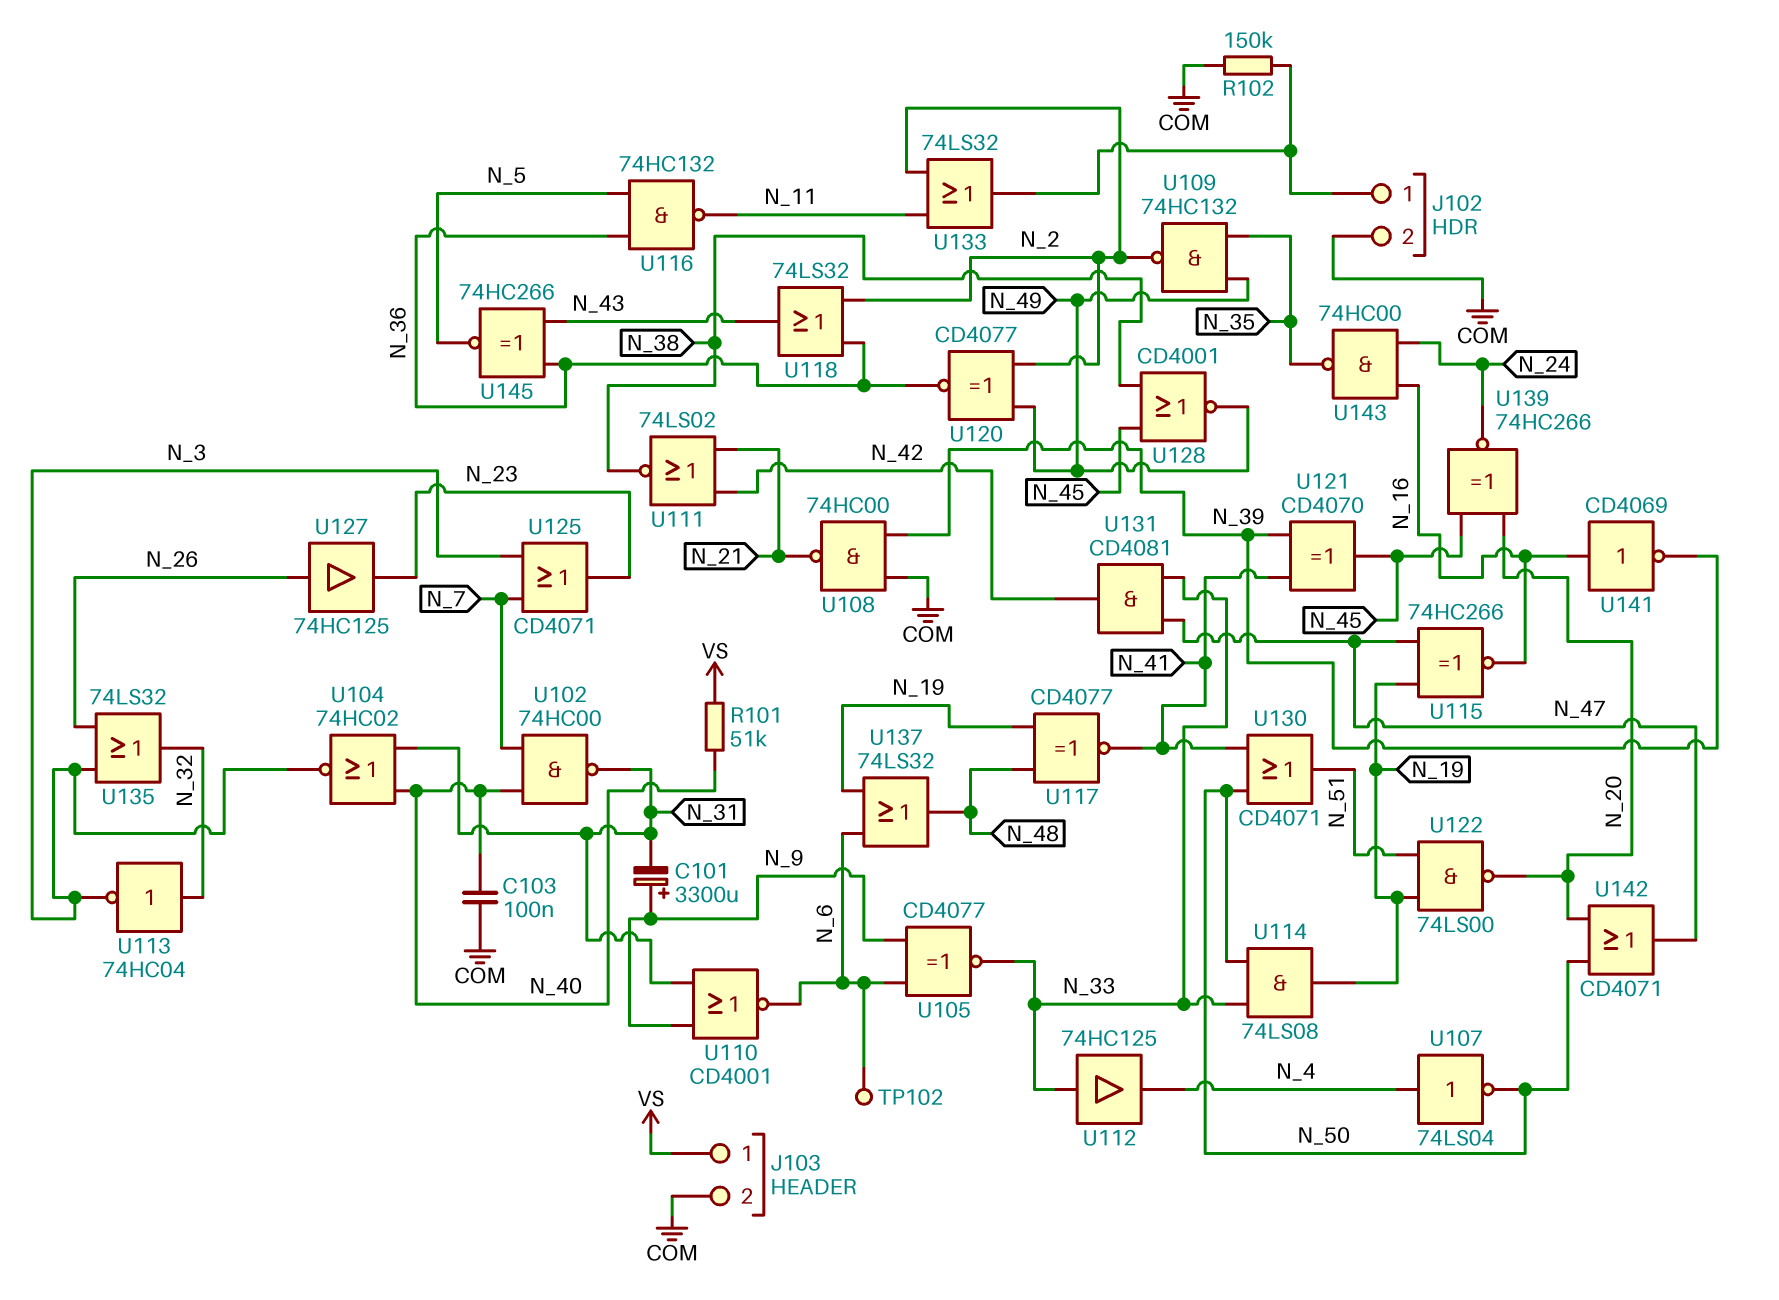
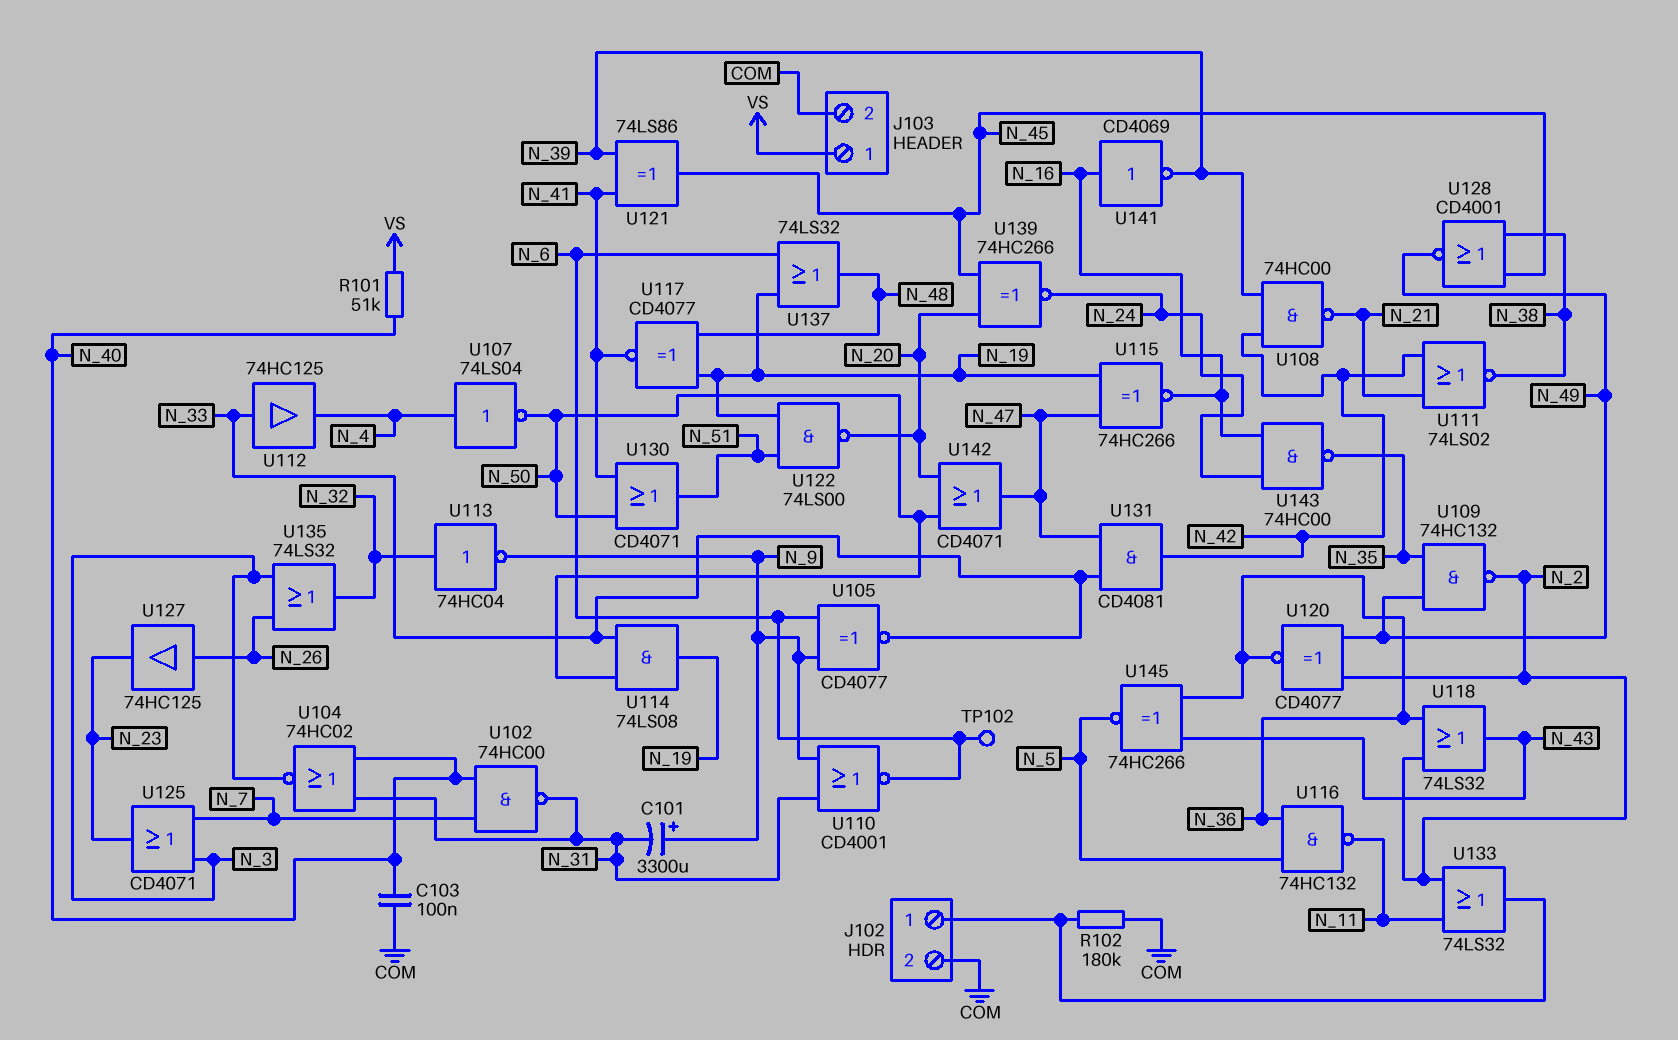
R102: 150k (COM, J102/1) -> 180k (COM, J102/1)
U108: NAND 74HC00 (in COM, in N_39, out N_21) -> NAND 74HC00 (in N_39, in N_42, out N_21)
U113: NOT 74HC04 (in N_32, out N_3) -> NOT 74HC04 (in N_32, out N_9)
U121: XOR CD4070 (in N_39, in N_41, out N_45) -> XOR 74LS86 (in N_39, in N_41, out N_45)

